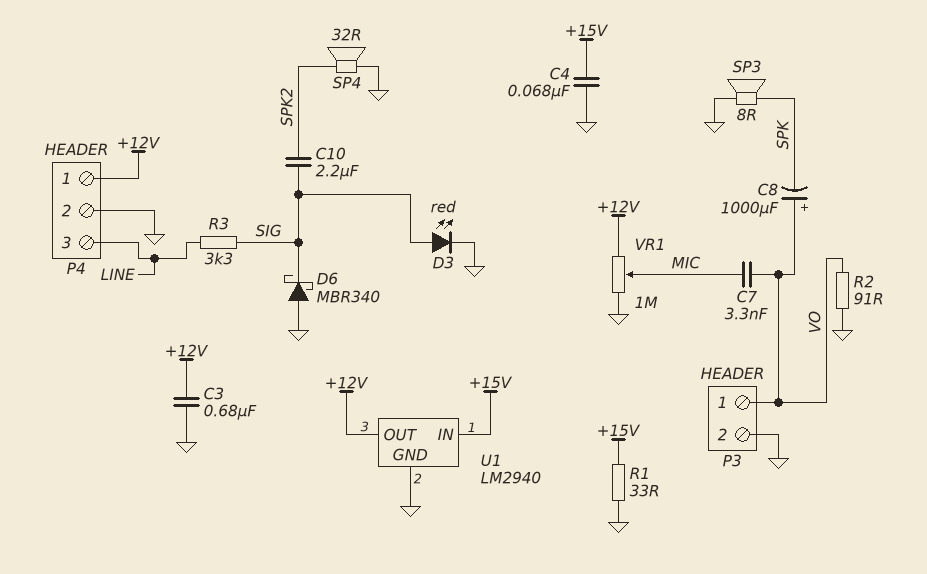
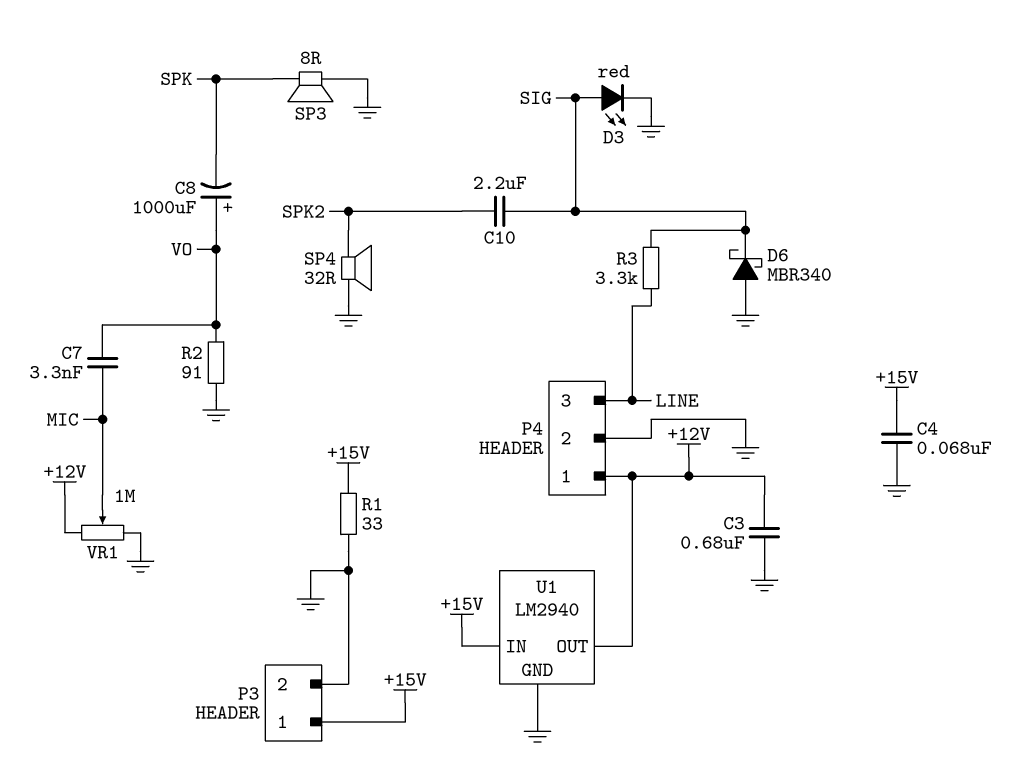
P3 pin 1: VO -> +15V

